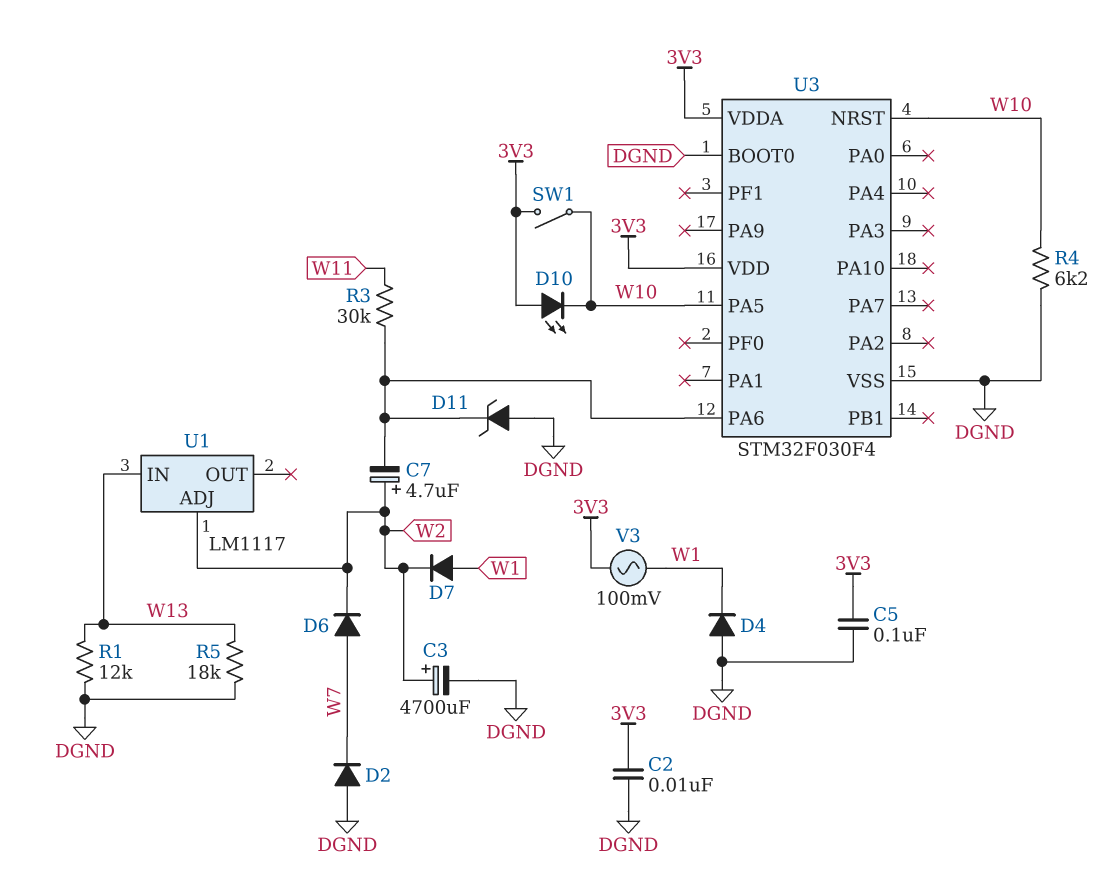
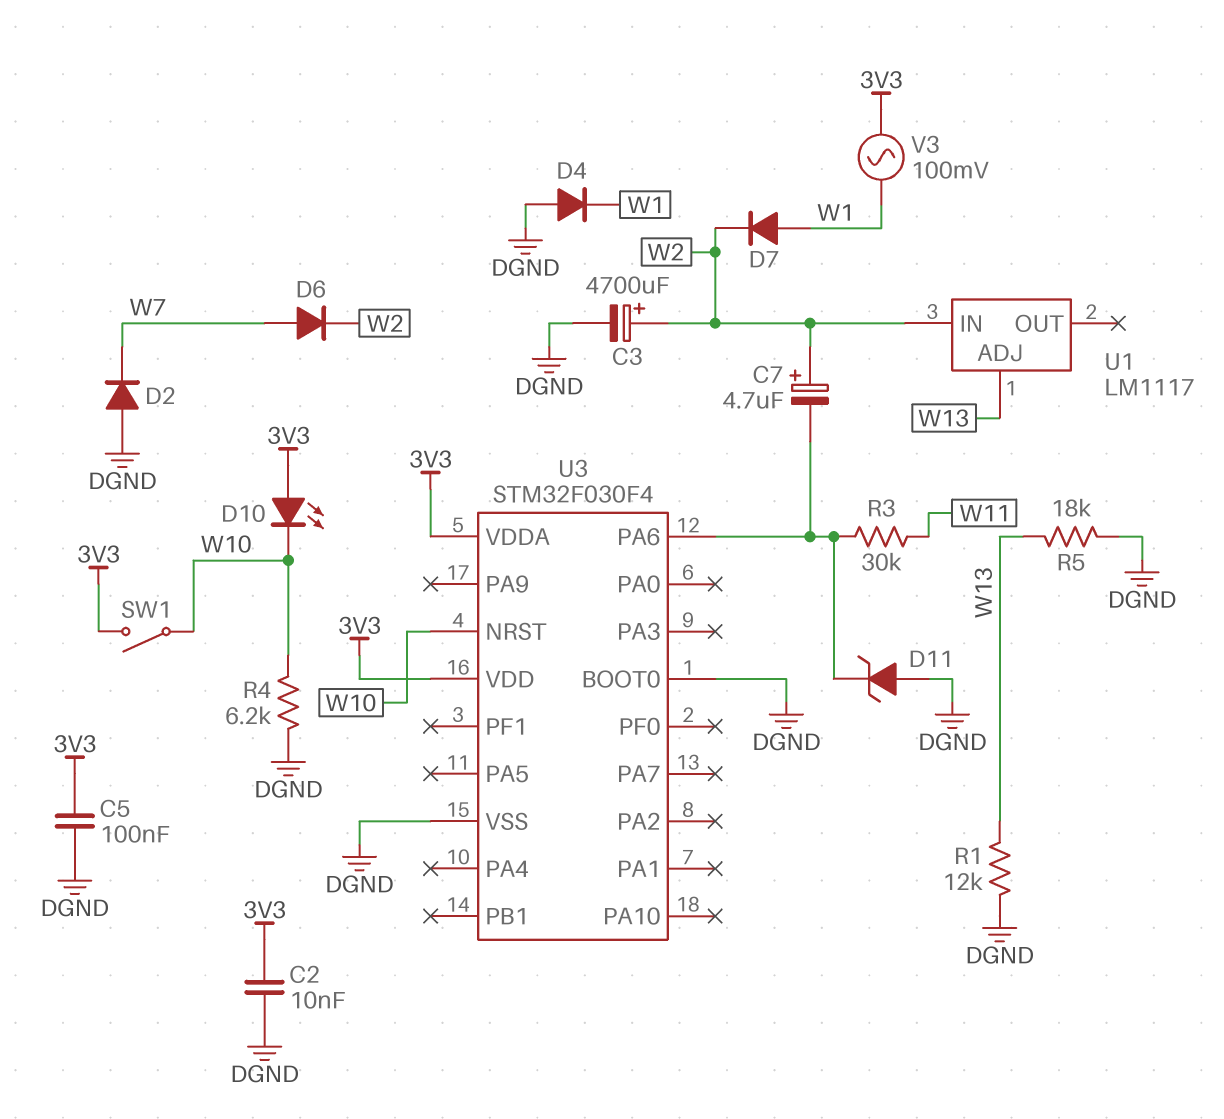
U1 pin ADJ: W2 -> W13
U1 pin IN: W13 -> W2
U3 pin PA5: W10 -> none

